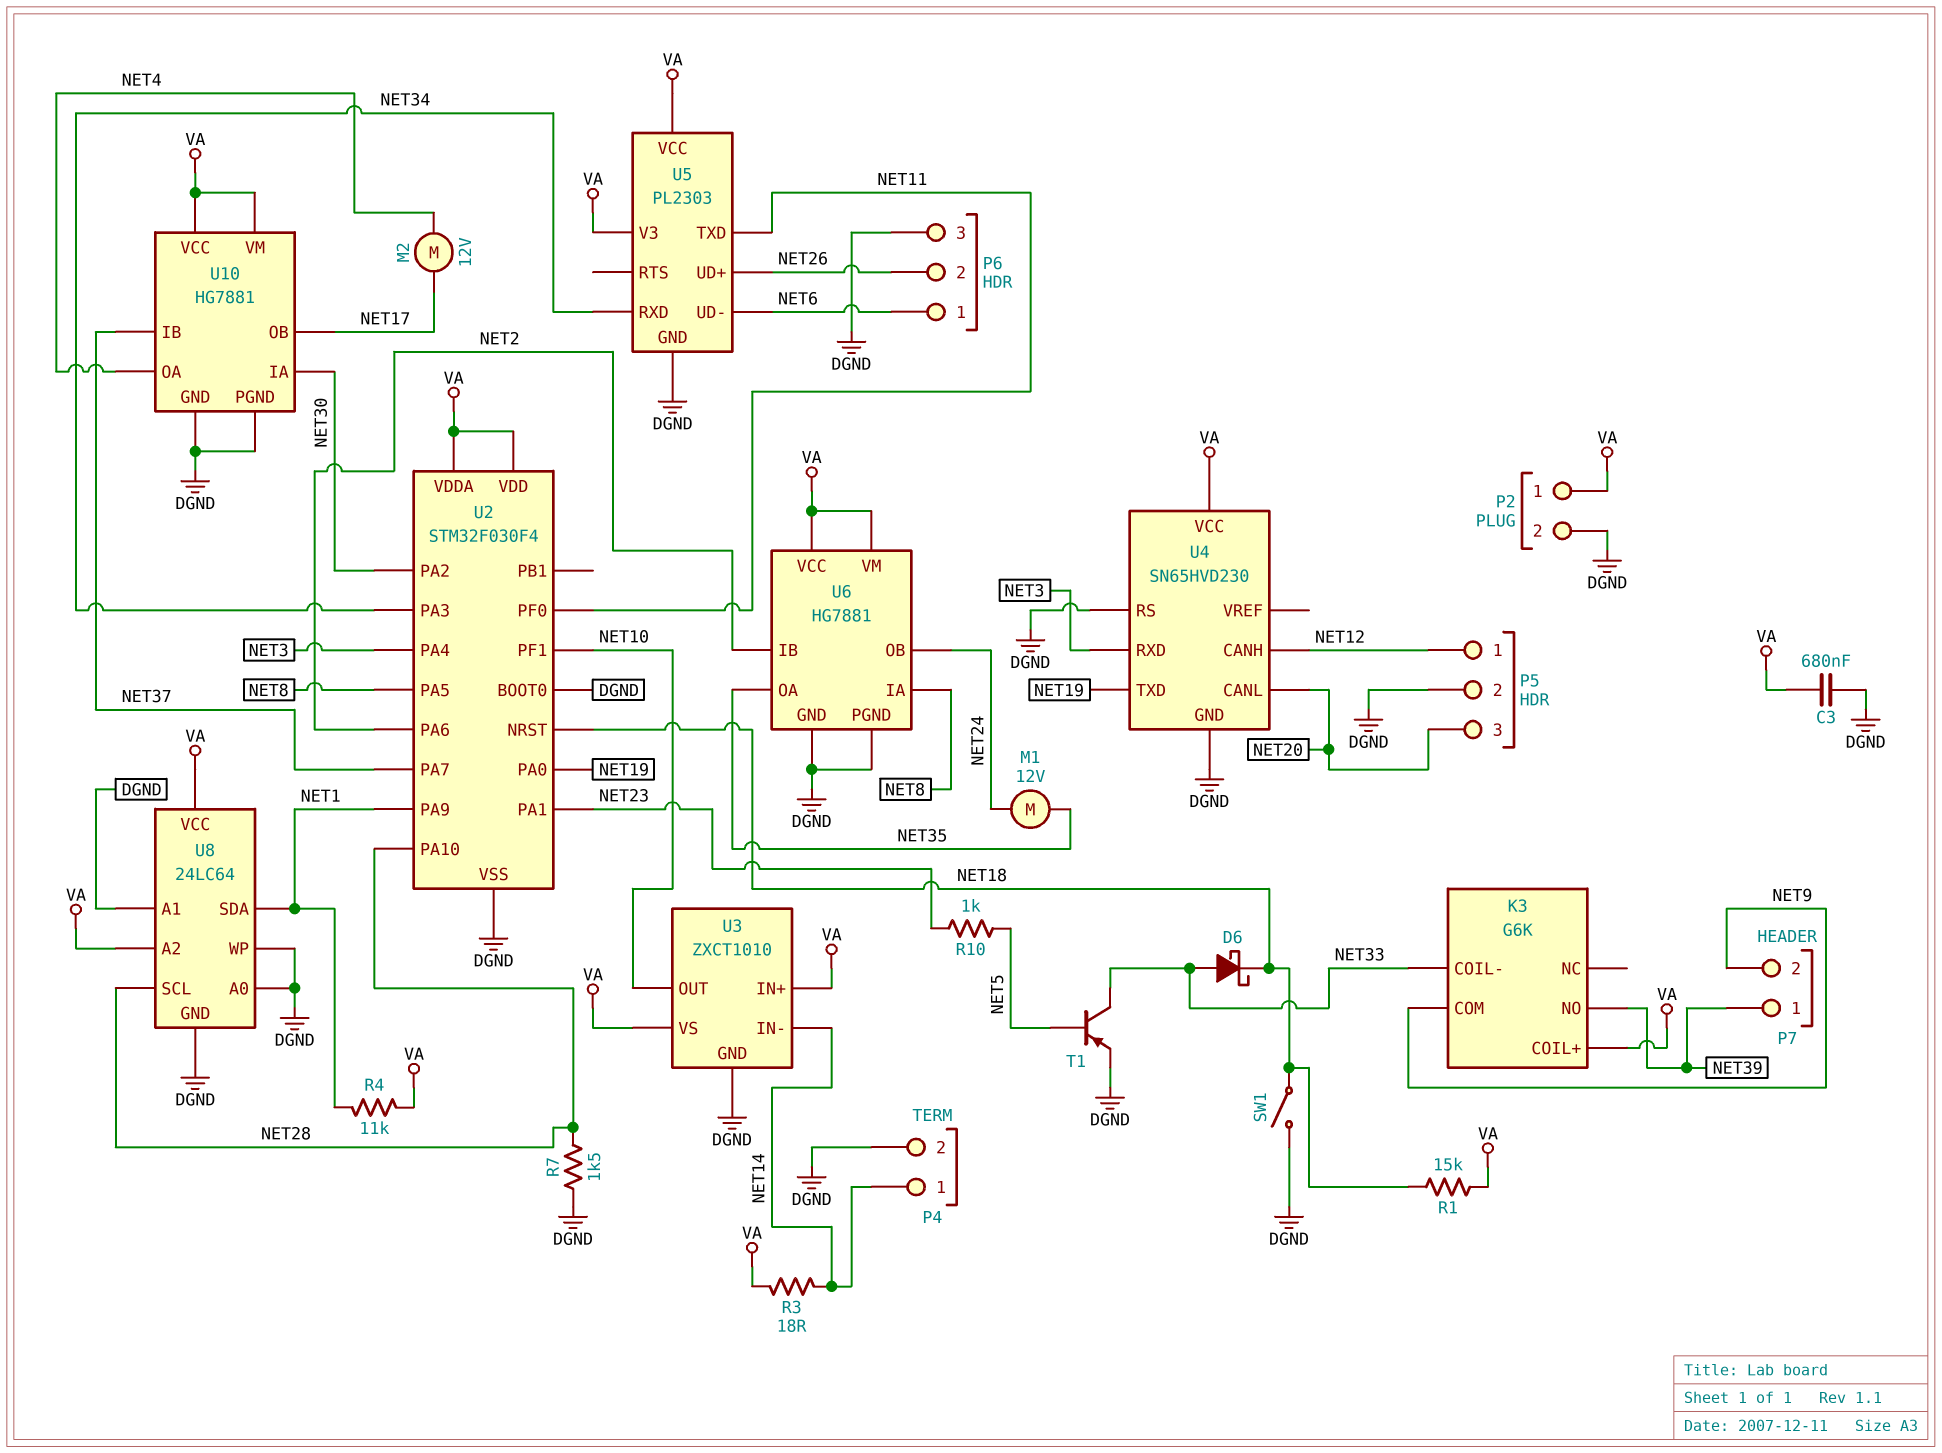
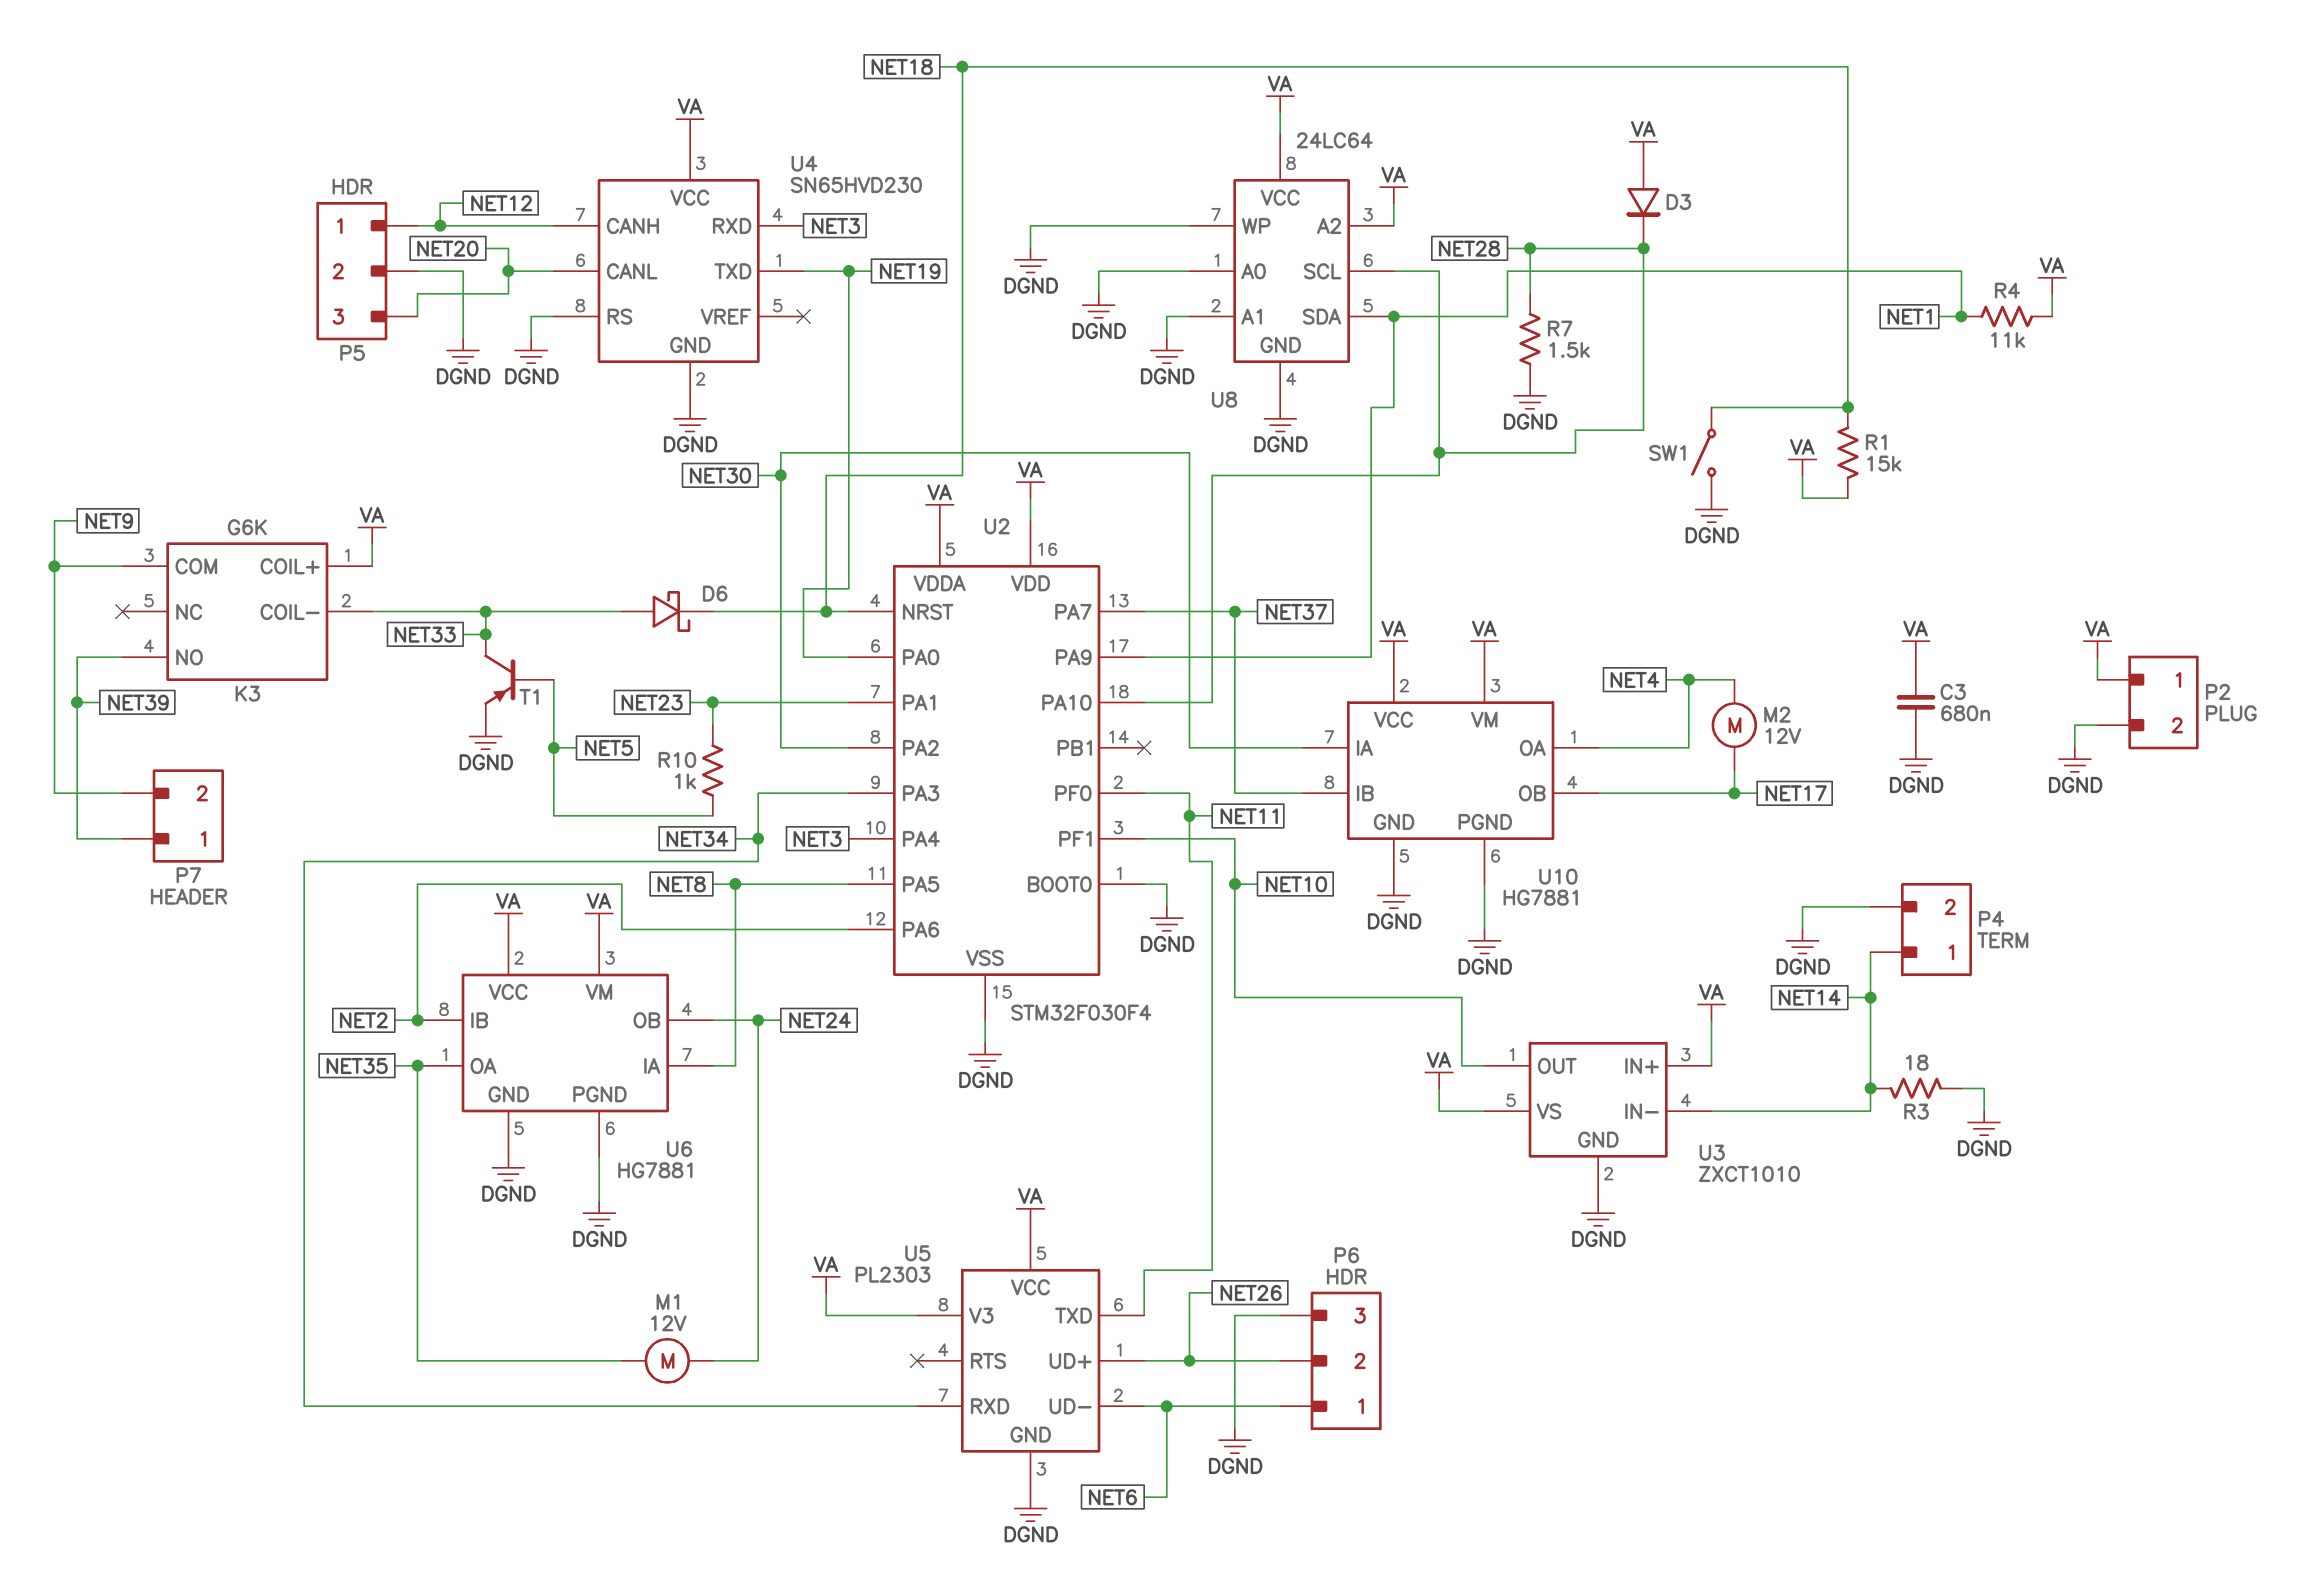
D3: none -> diode (A VA, K NET28)
R3: 18 (NET14, VA) -> 18 (DGND, NET14)

